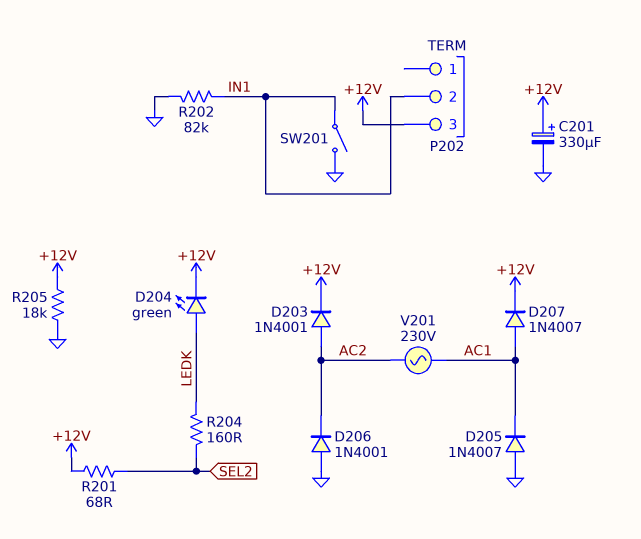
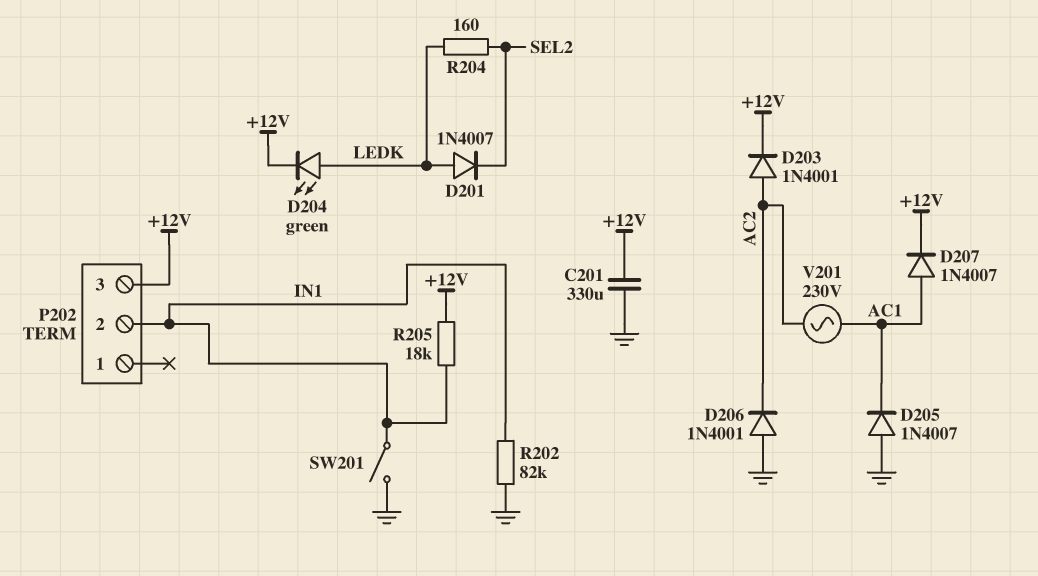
C201: 330uF (plus +12V, minus GND) -> 330uF (+12V, GND)
D201: none -> diode 1N4007 (A LEDK, K SEL2)
R201: 68 (+12V, SEL2) -> none
R205: 18k (+12V, GND) -> 18k (+12V, IN1)

